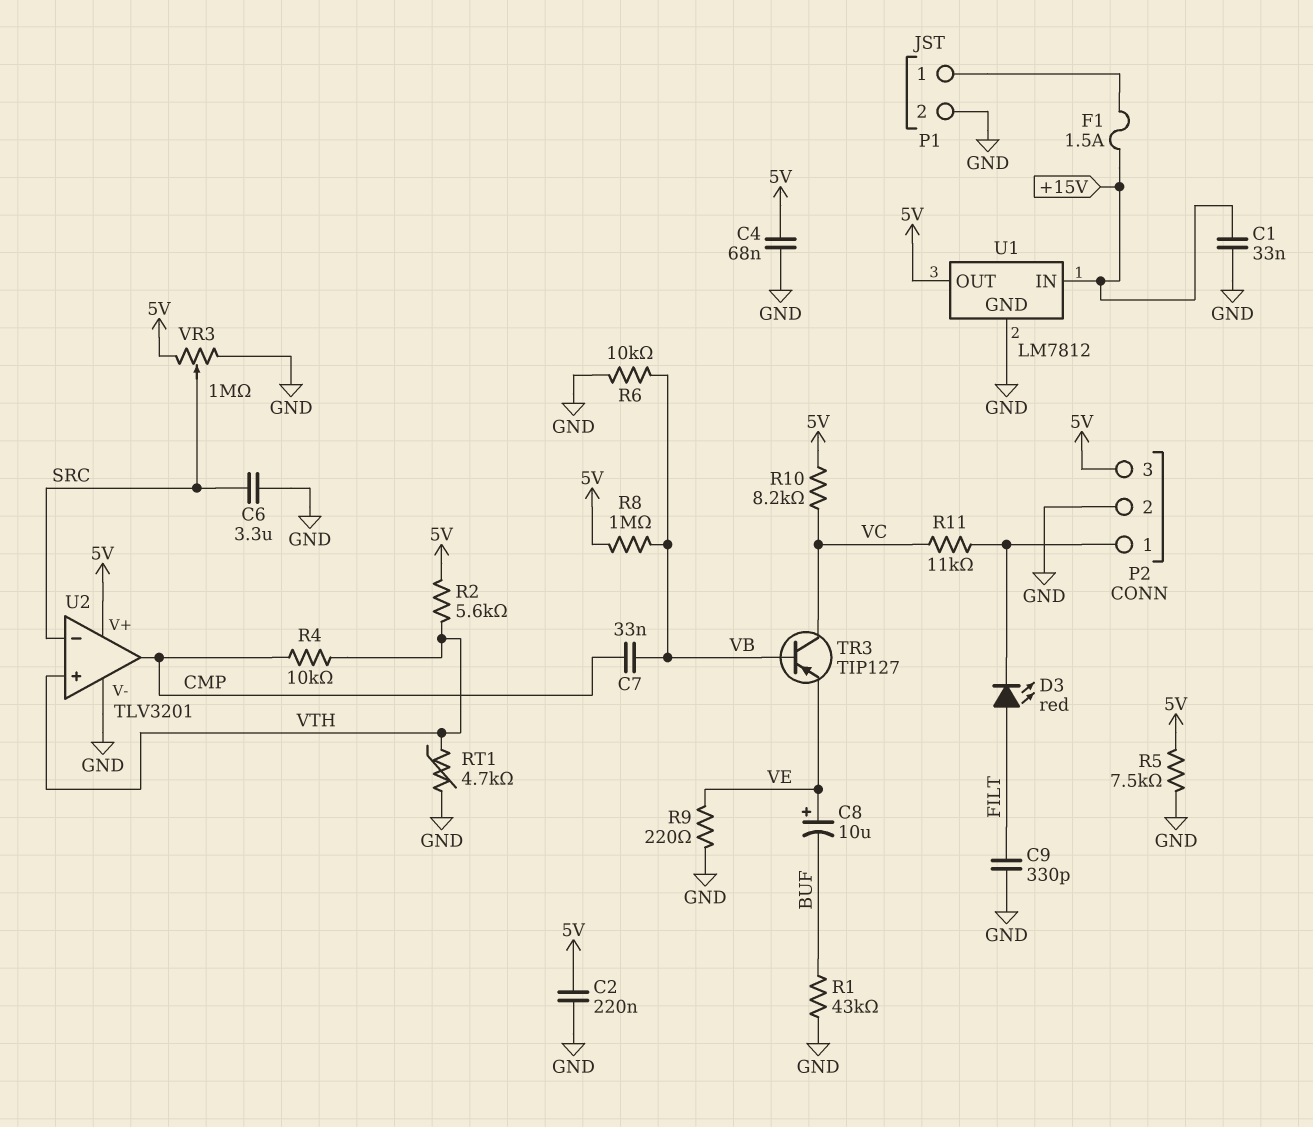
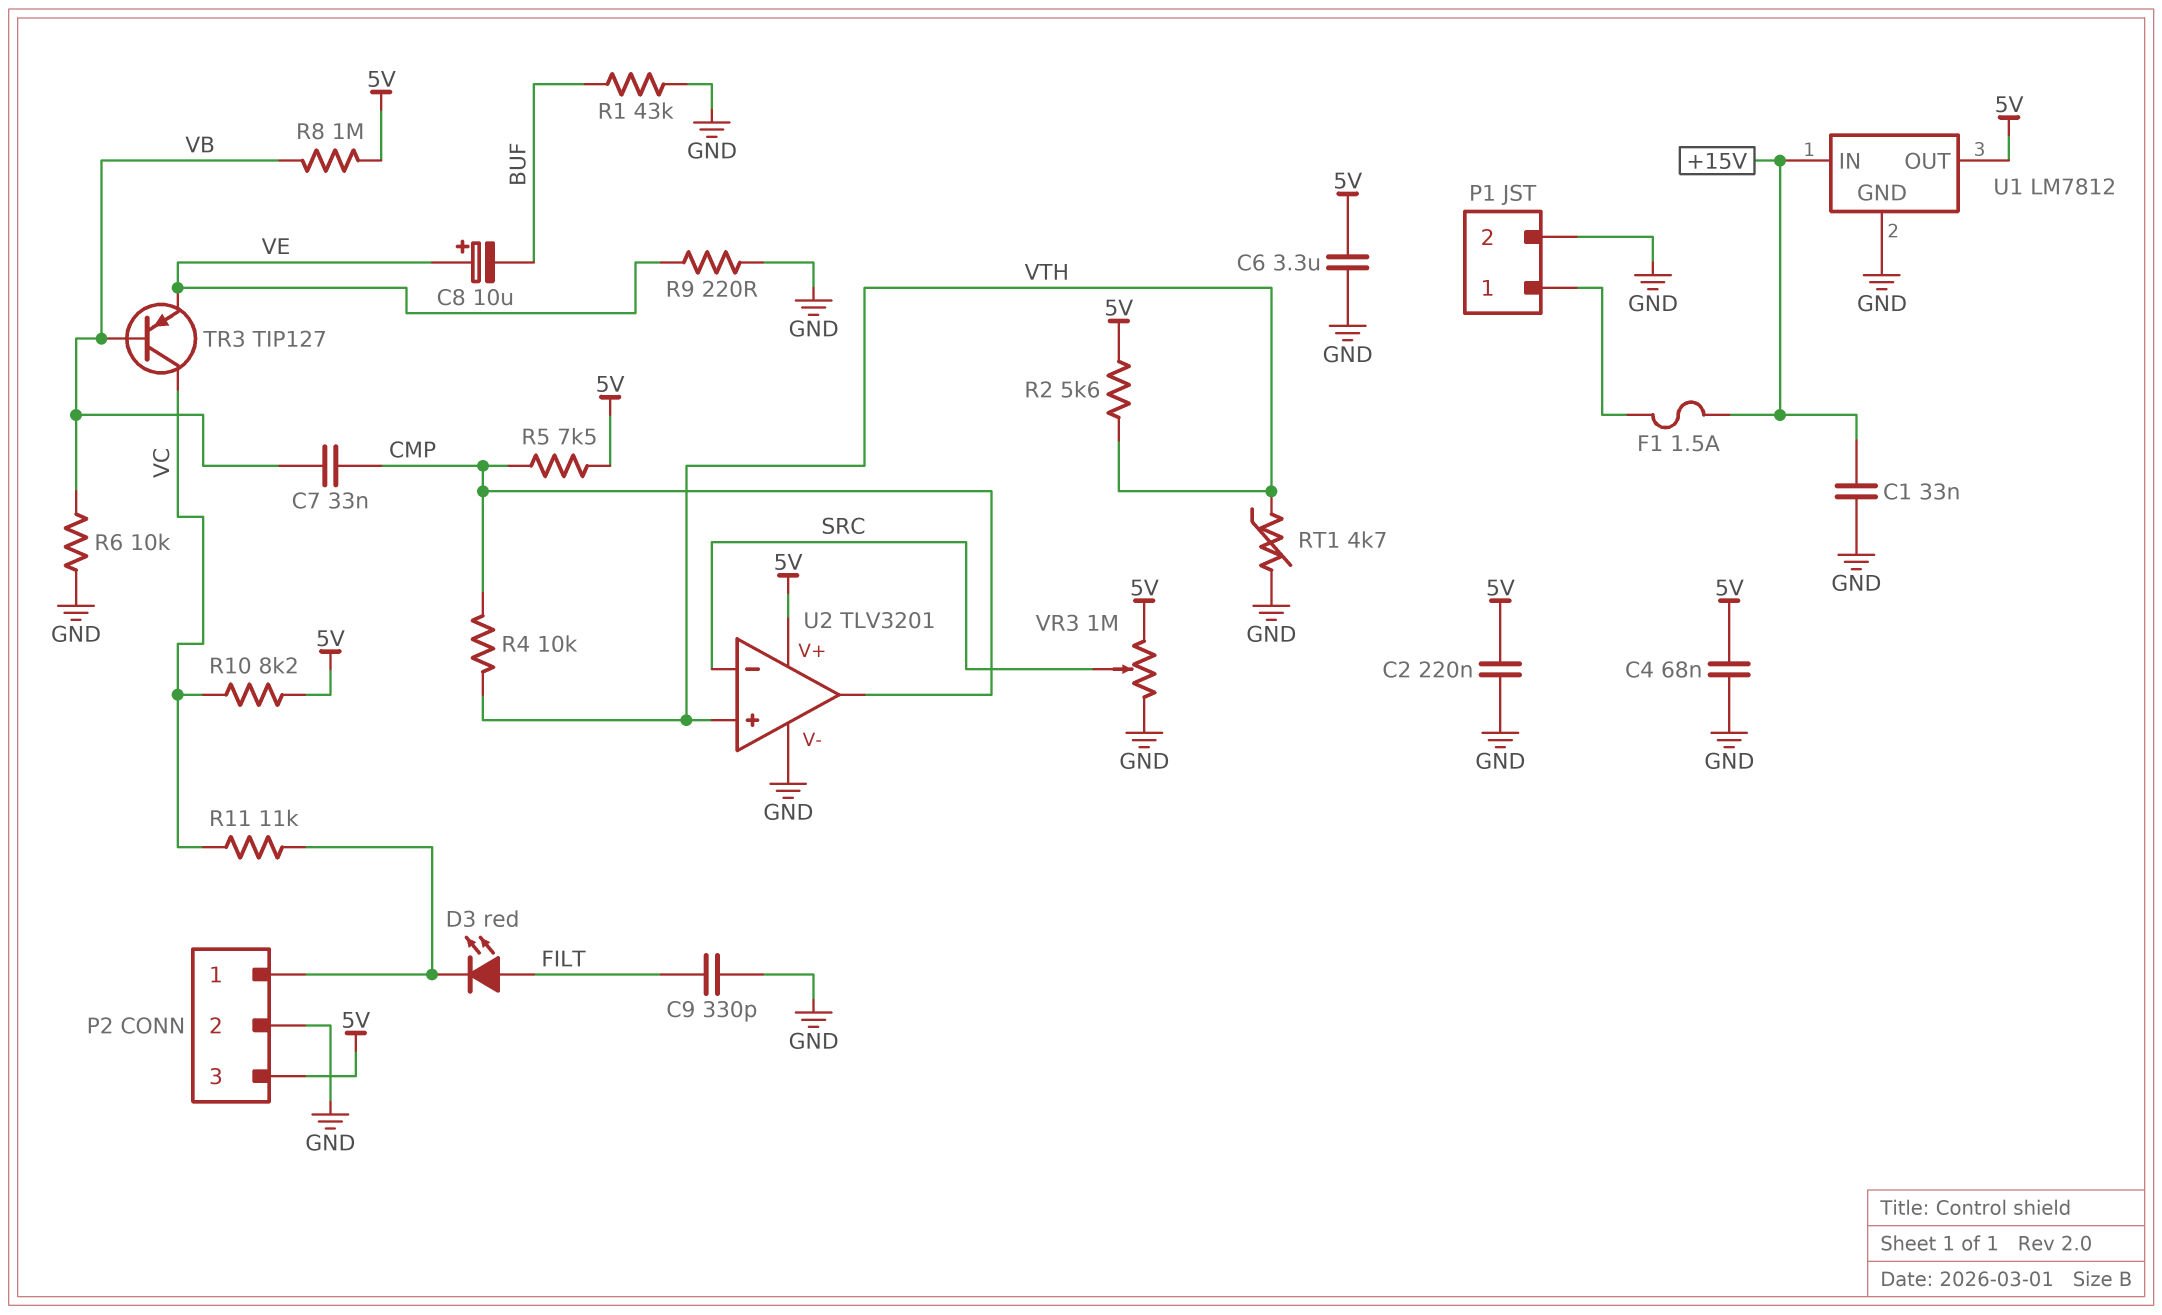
C6: 3.3uF (GND, SRC) -> 3.3uF (5V, GND)
R5: 7.5k (5V, GND) -> 7.5k (5V, CMP)

